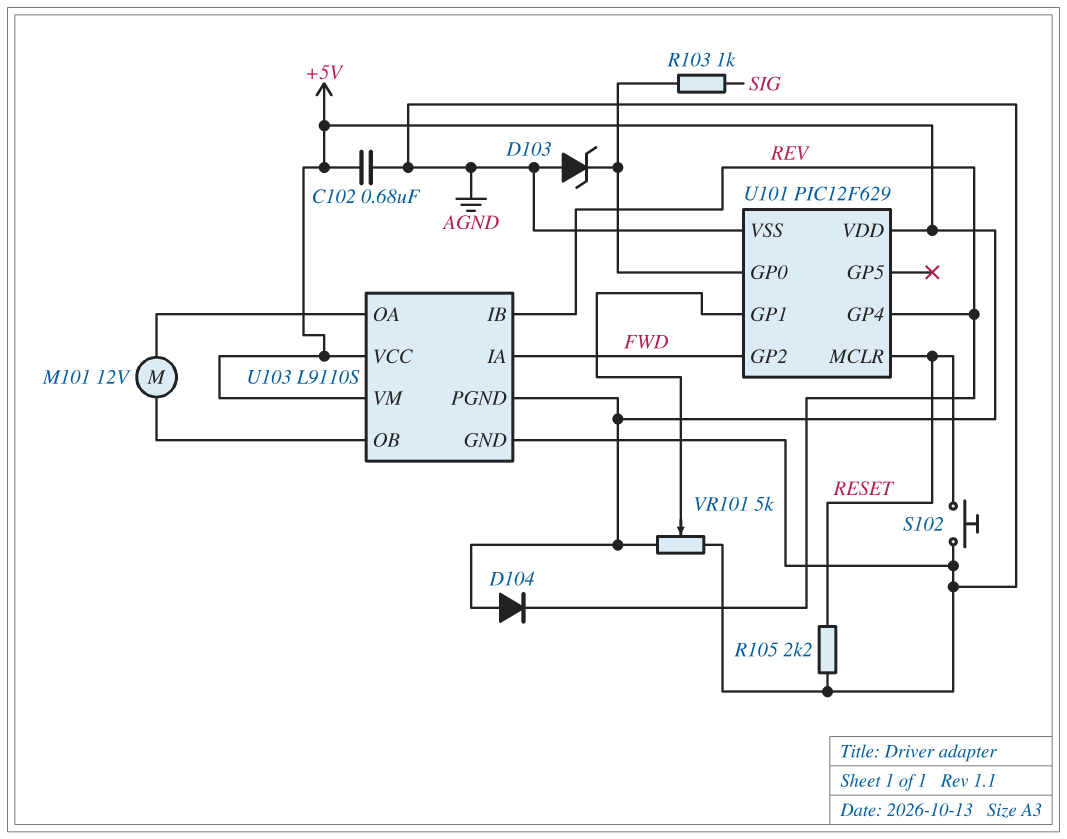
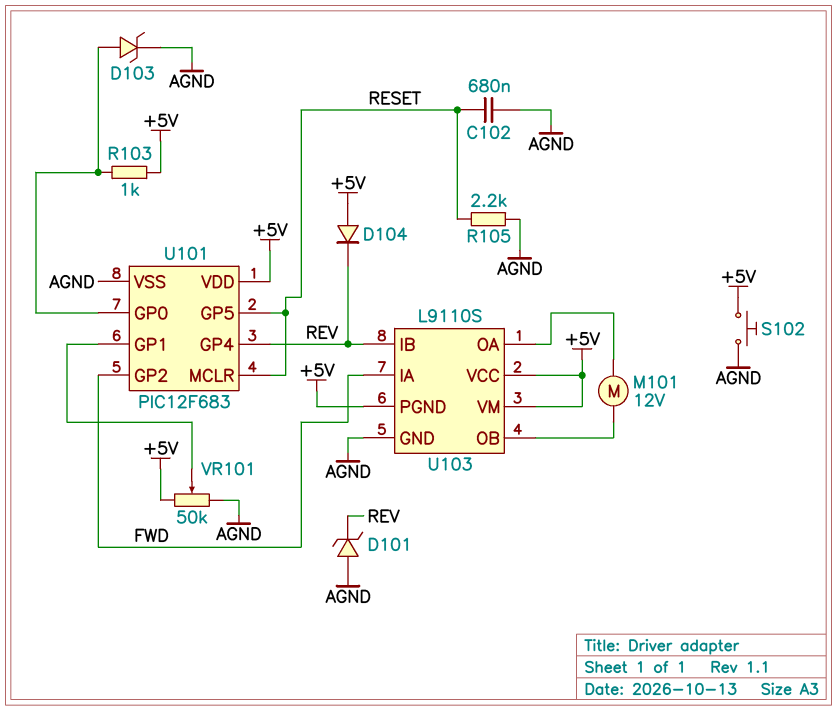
C102: 680nF (+5V, AGND) -> 680nF (AGND, RESET)
D101: none -> zener (A AGND, K REV)
D103: zener (A AGND, K U101/GP0) -> zener (A U101/GP0, K AGND)
R103: 1k (SIG, U101/GP0) -> 1k (+5V, U101/GP0)
S102: button (AGND, RESET) -> button (+5V, AGND)
U101: PIC12F629 -> PIC12F683
U101 pin GP5: none -> RESET
VR101: 5k (+5V, AGND, wiper U101/GP1) -> 50k (+5V, AGND, wiper U101/GP1)

